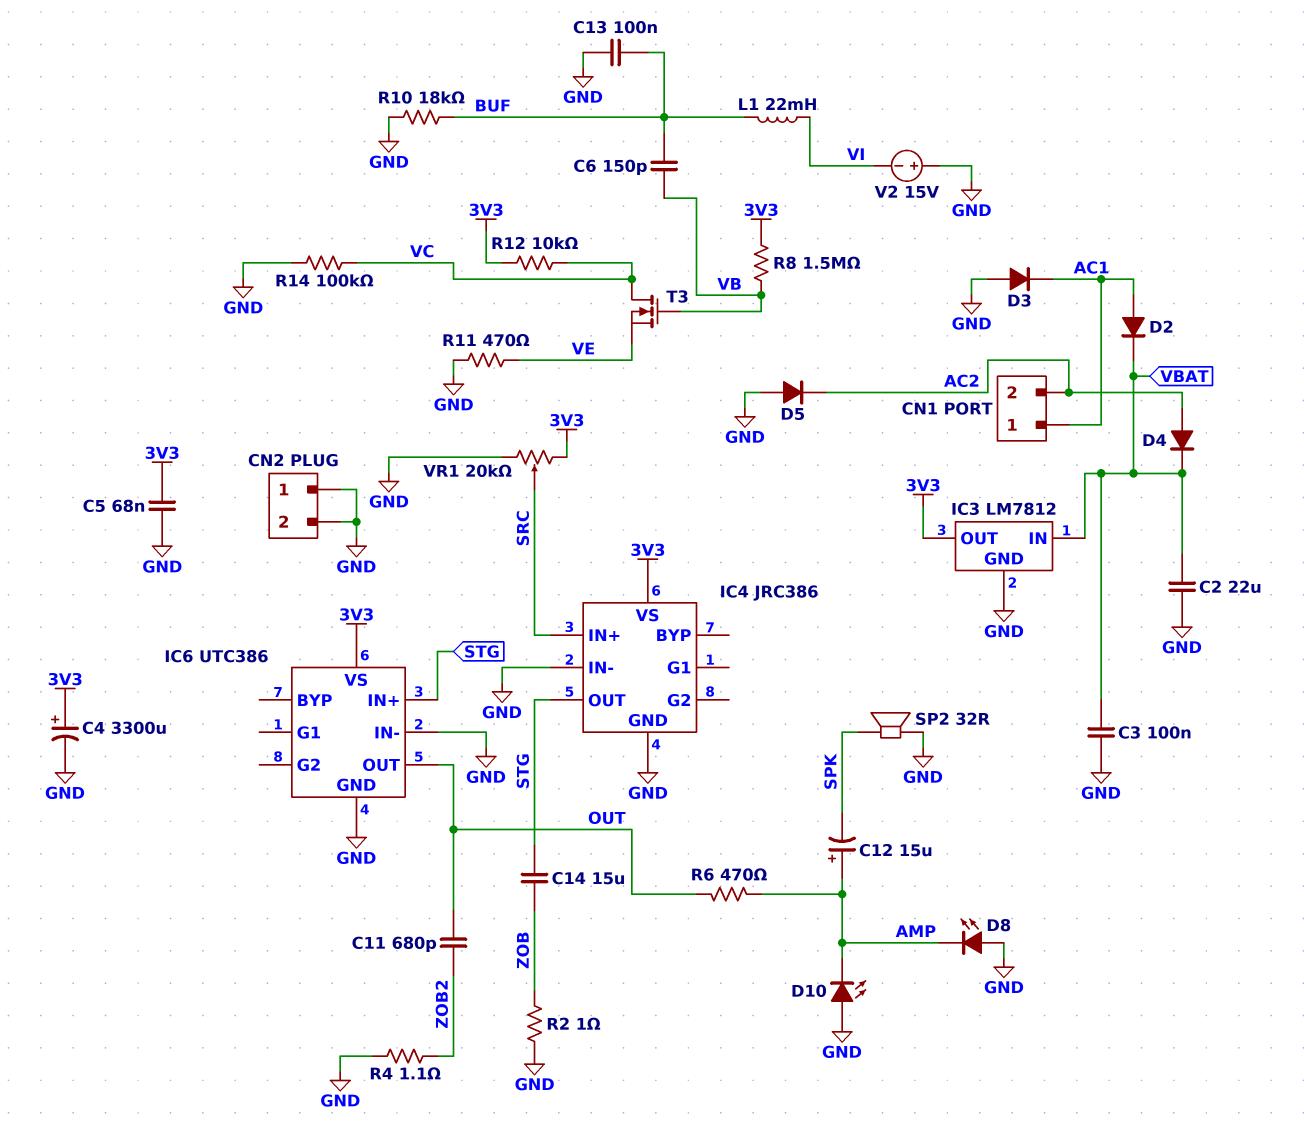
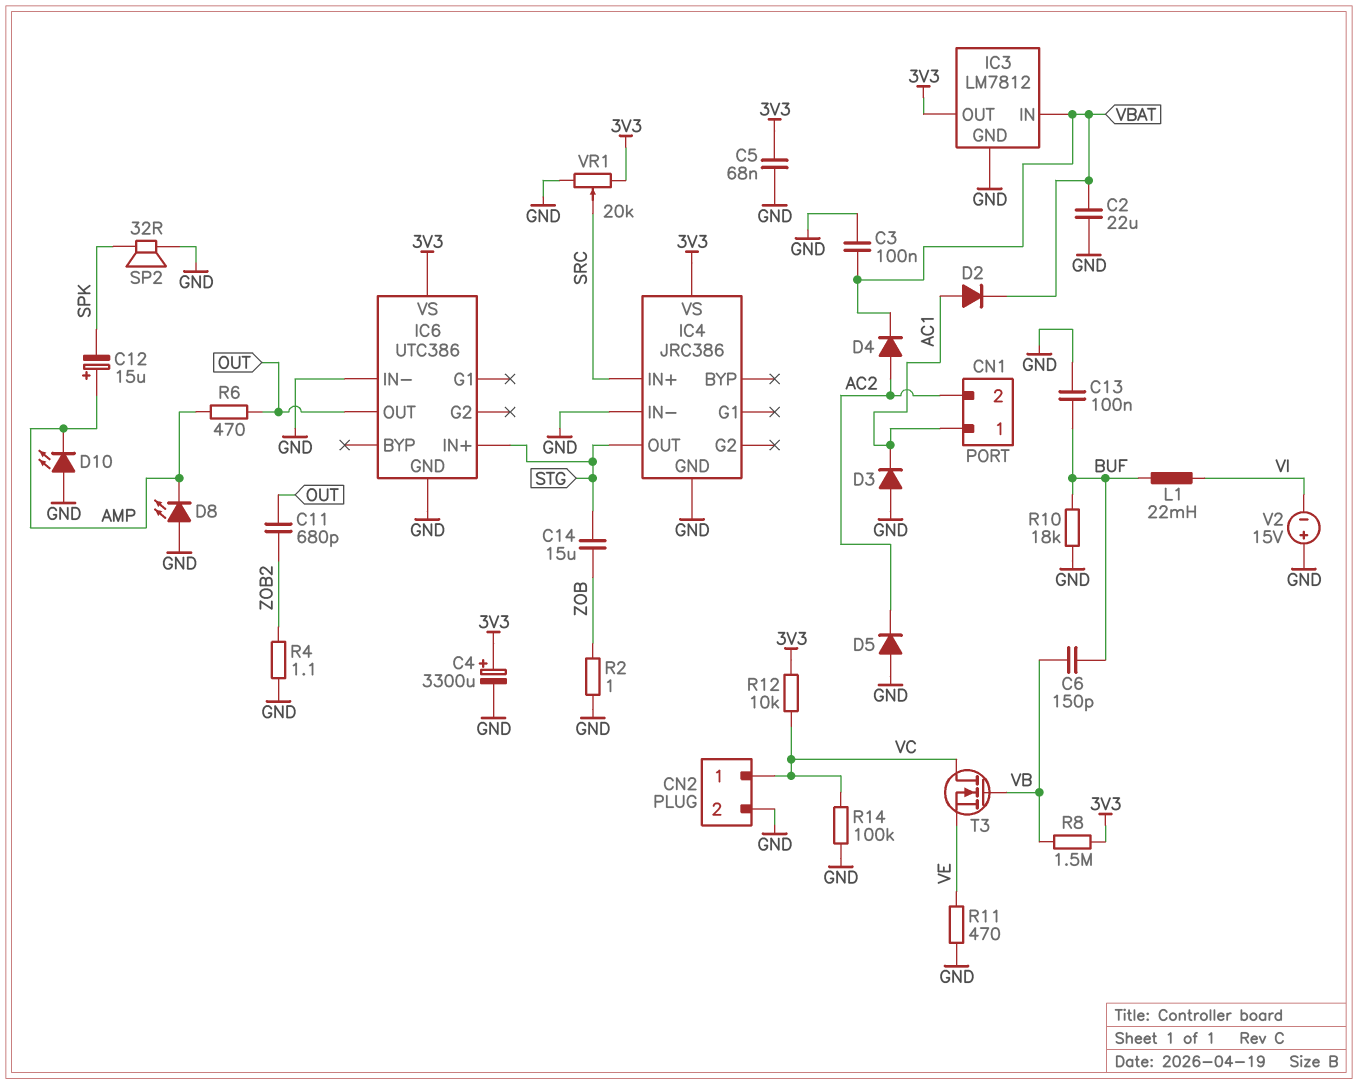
CN2 pin 1: GND -> VC

